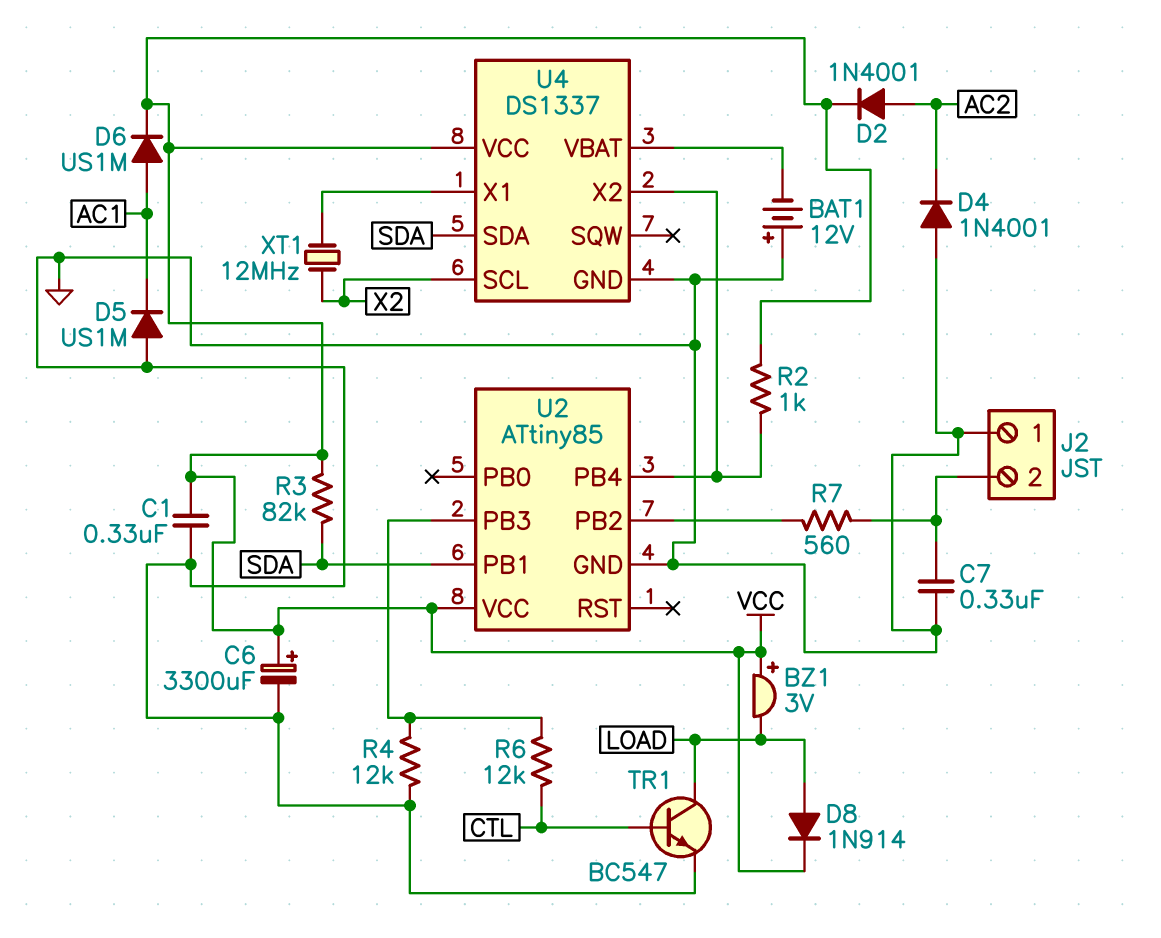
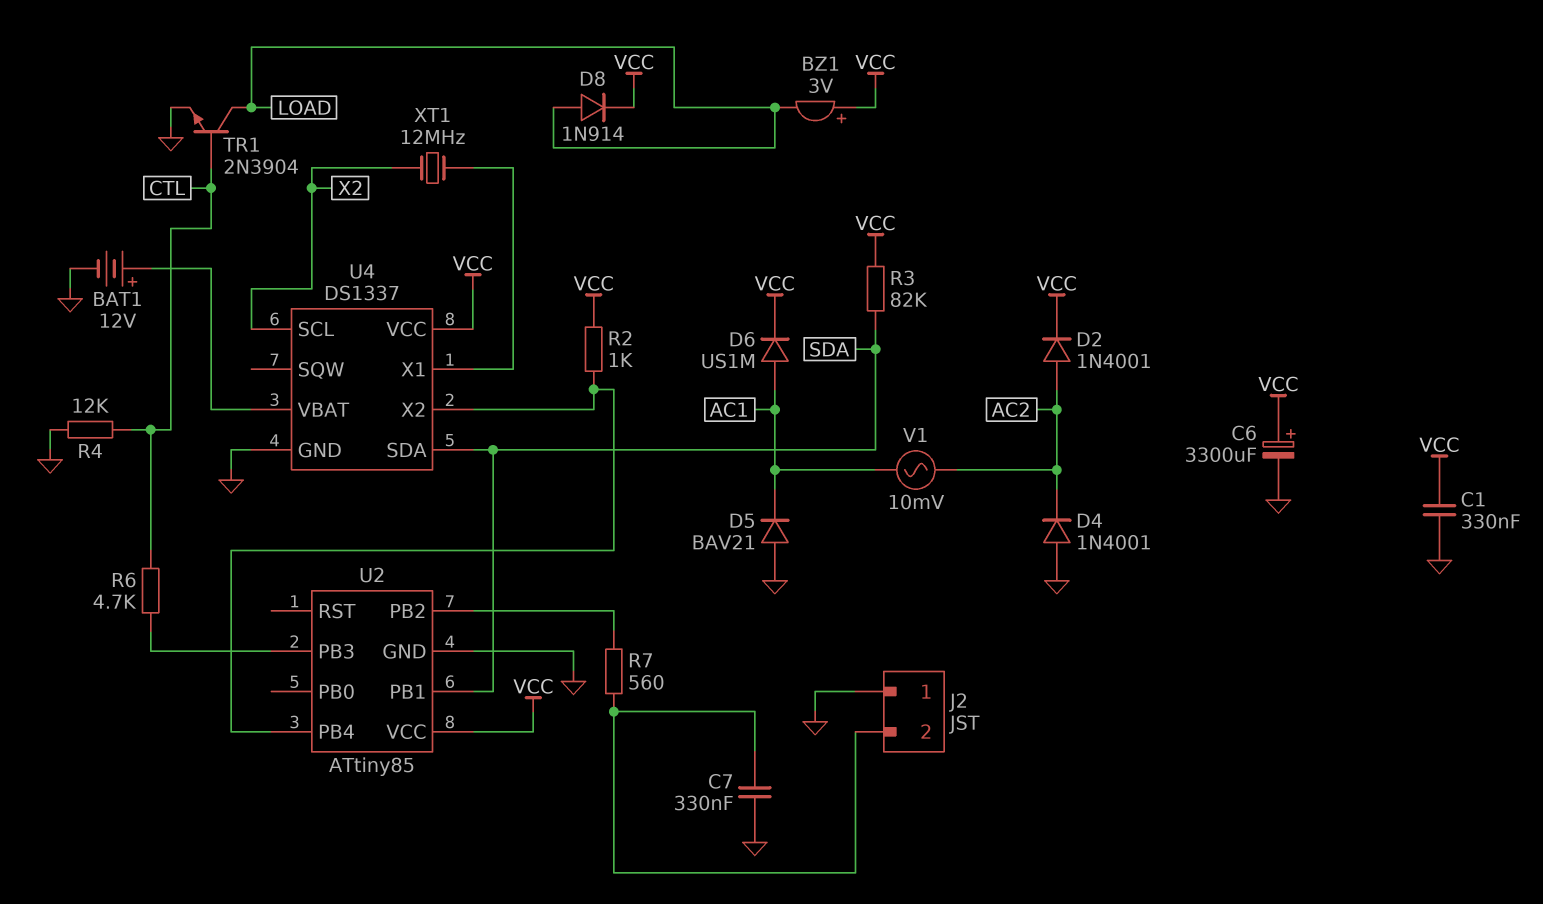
BAT1: 12V (plus GND, minus U4/VBAT) -> 12V (plus U4/VBAT, minus GND)
D5: diode US1M (A GND, K AC1) -> diode BAV21 (A GND, K AC1)
R4: 12k (GND, U2/PB3) -> 12k (CTL, GND)
R6: 12k (CTL, U2/PB3) -> 4.7k (CTL, U2/PB3)
TR1: NPN BC547 (B CTL, C LOAD, E GND) -> NPN 2N3904 (B CTL, C LOAD, E GND)
V1: none -> AC 10mV (AC1, AC2)

